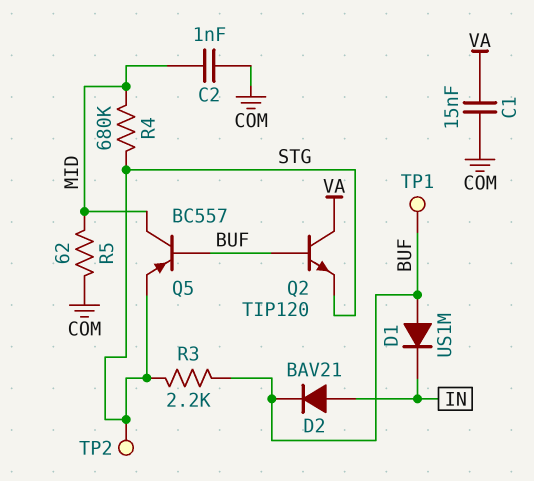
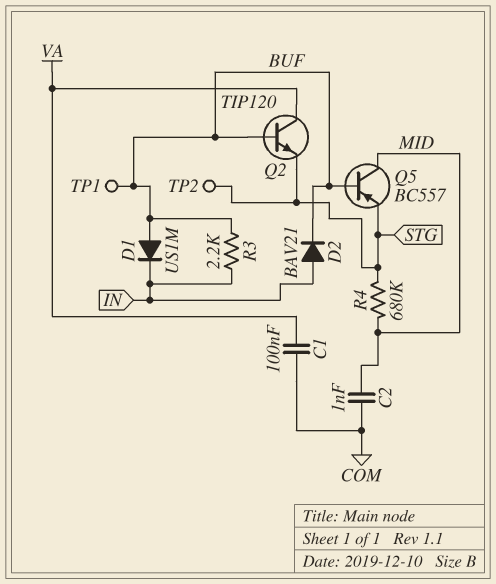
C1: 15nF (COM, VA) -> 100nF (COM, VA)
R3: 2.2k (BUF, STG) -> 2.2k (BUF, IN)
R5: 62 (COM, MID) -> none

